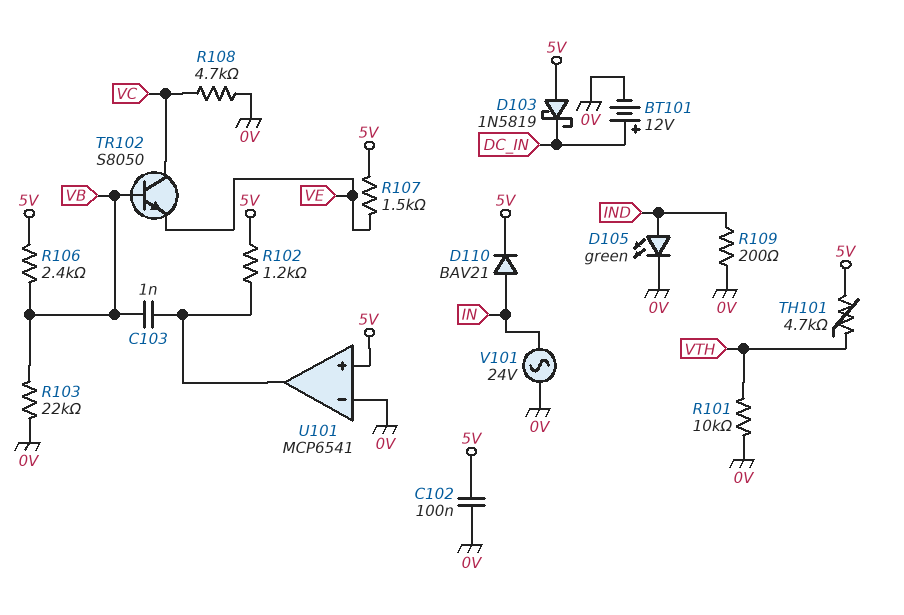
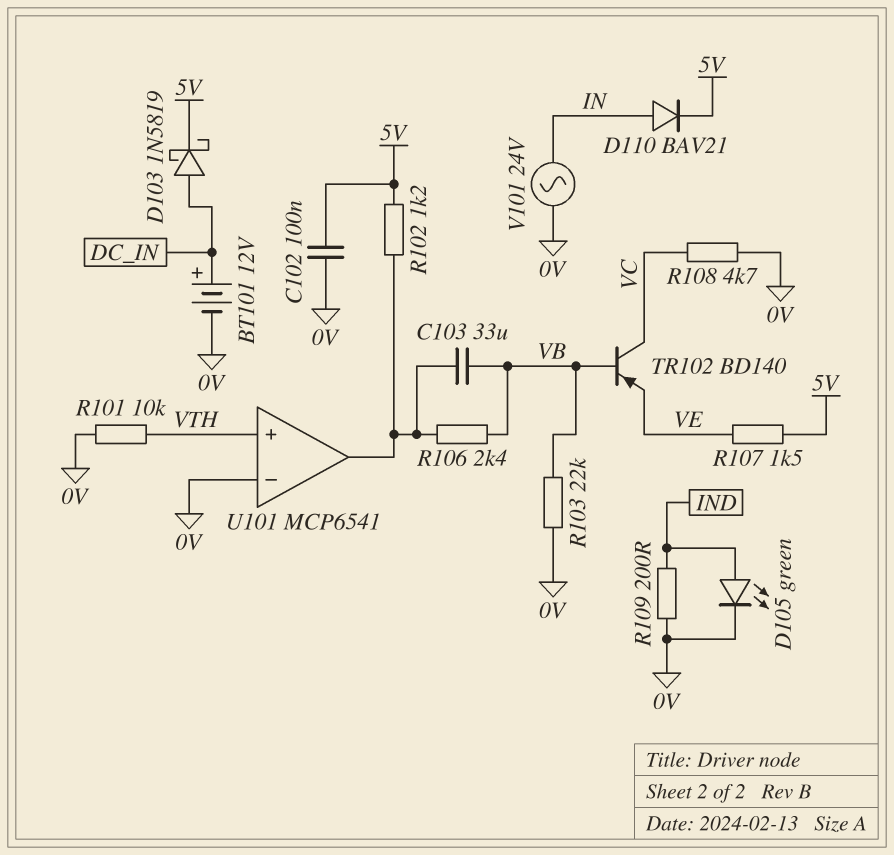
C103: 1nF (U101/out, VB) -> 33uF (U101/out, VB)
D103: schottky 1N5819 (A 5V, K DC_IN) -> schottky 1N5819 (A DC_IN, K 5V)
R106: 2.4k (5V, VB) -> 2.4k (U101/out, VB)
TH101: 4.7k (5V, VTH) -> none
TR102: NPN S8050 (B VB, C VC, E VE) -> PNP BD140 (B VB, C VC, E VE)
U101 pin in+: 5V -> VTH

